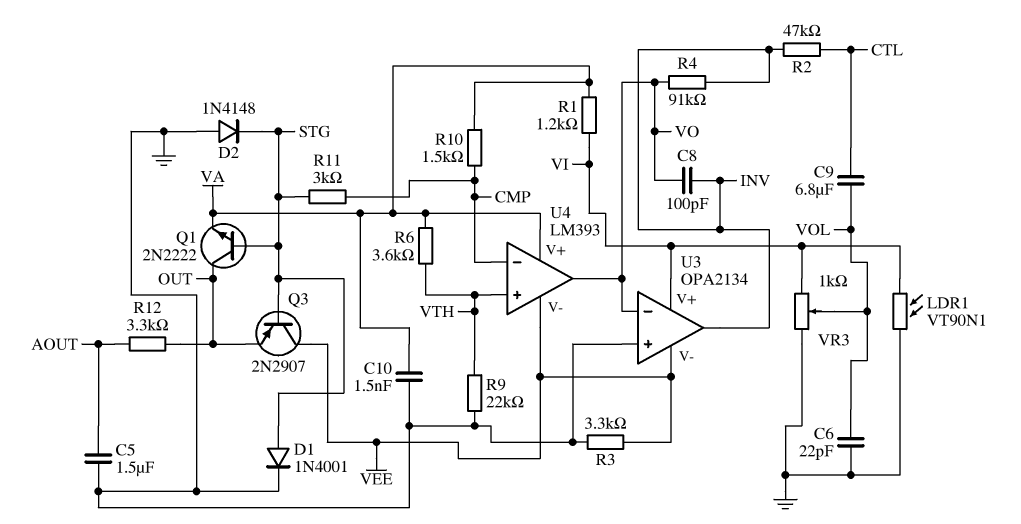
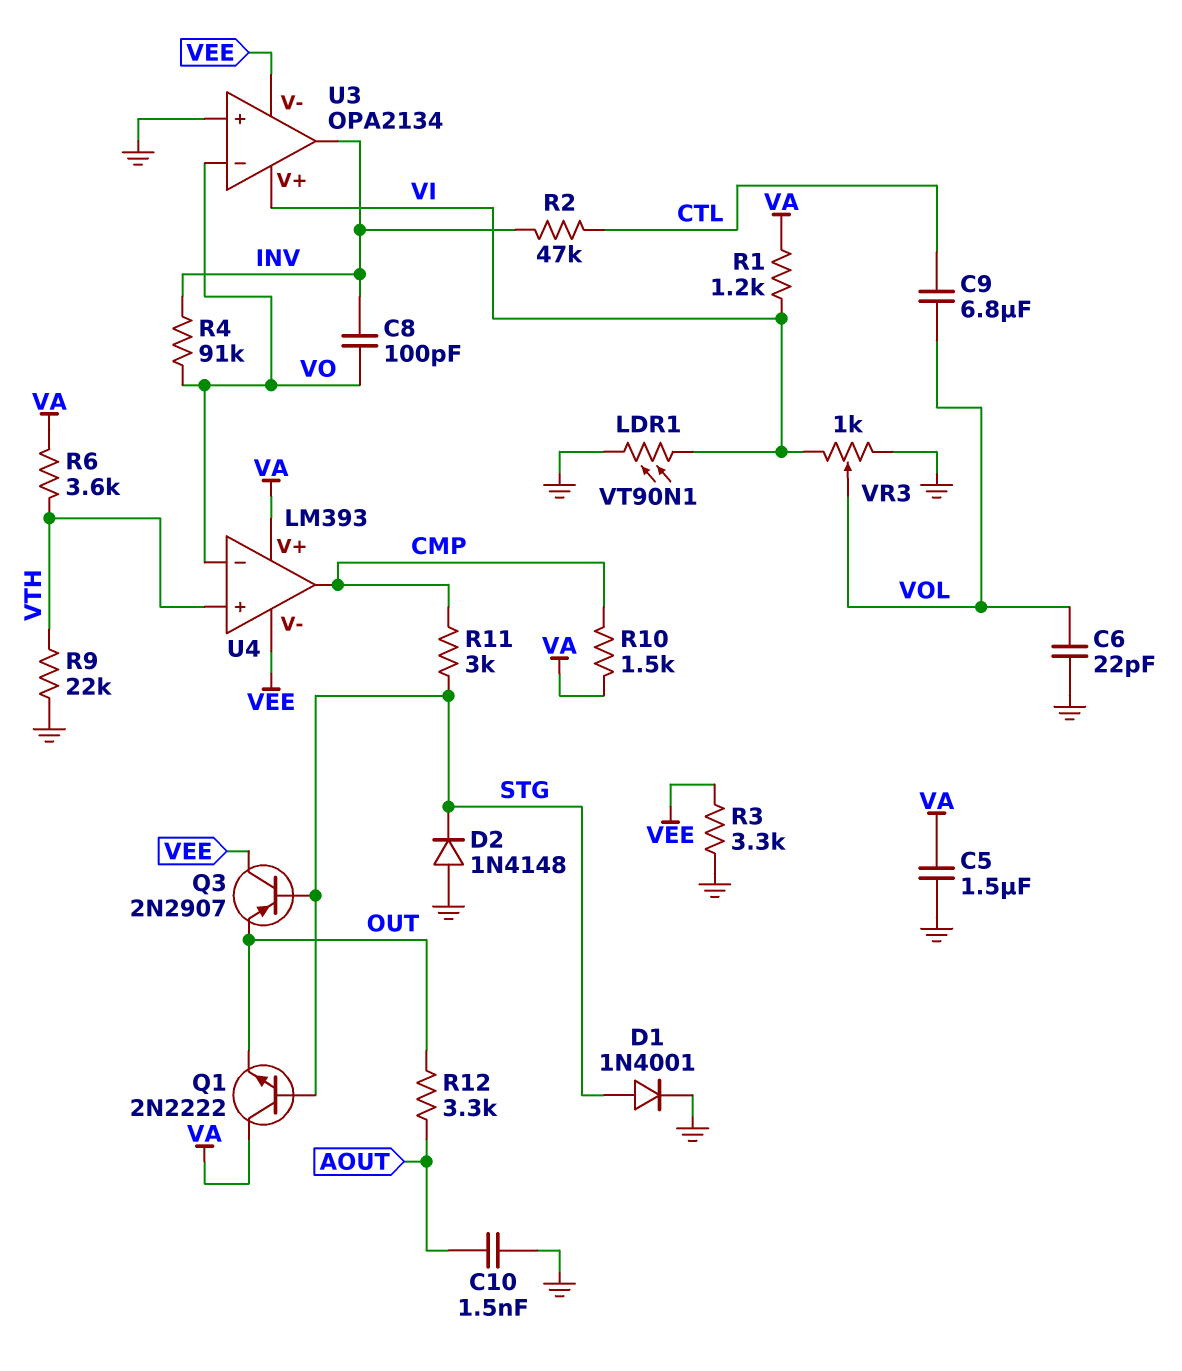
C5: 1.5uF (AOUT, GND) -> 1.5uF (GND, VA)
C10: 1.5nF (GND, VA) -> 1.5nF (AOUT, GND)
Q1: NPN 2N2222 (B STG, C OUT, E VA) -> NPN 2N2222 (B STG, C VA, E OUT)
U4 pin in-: CMP -> VO
U4 pin out: VO -> CMP

